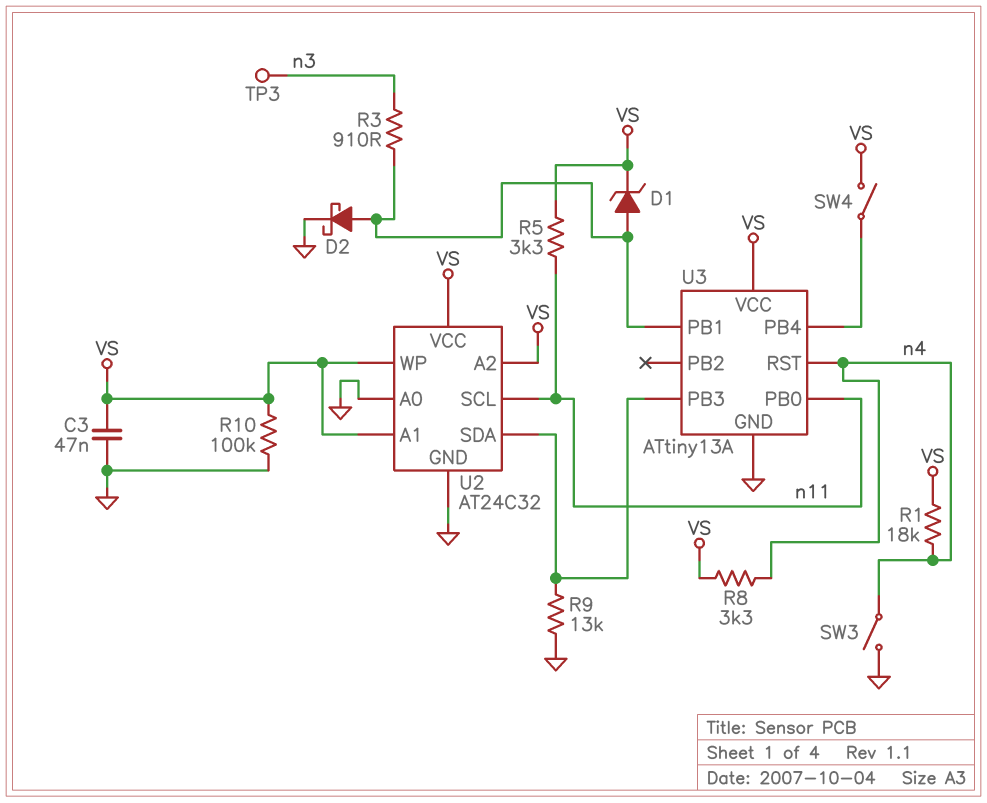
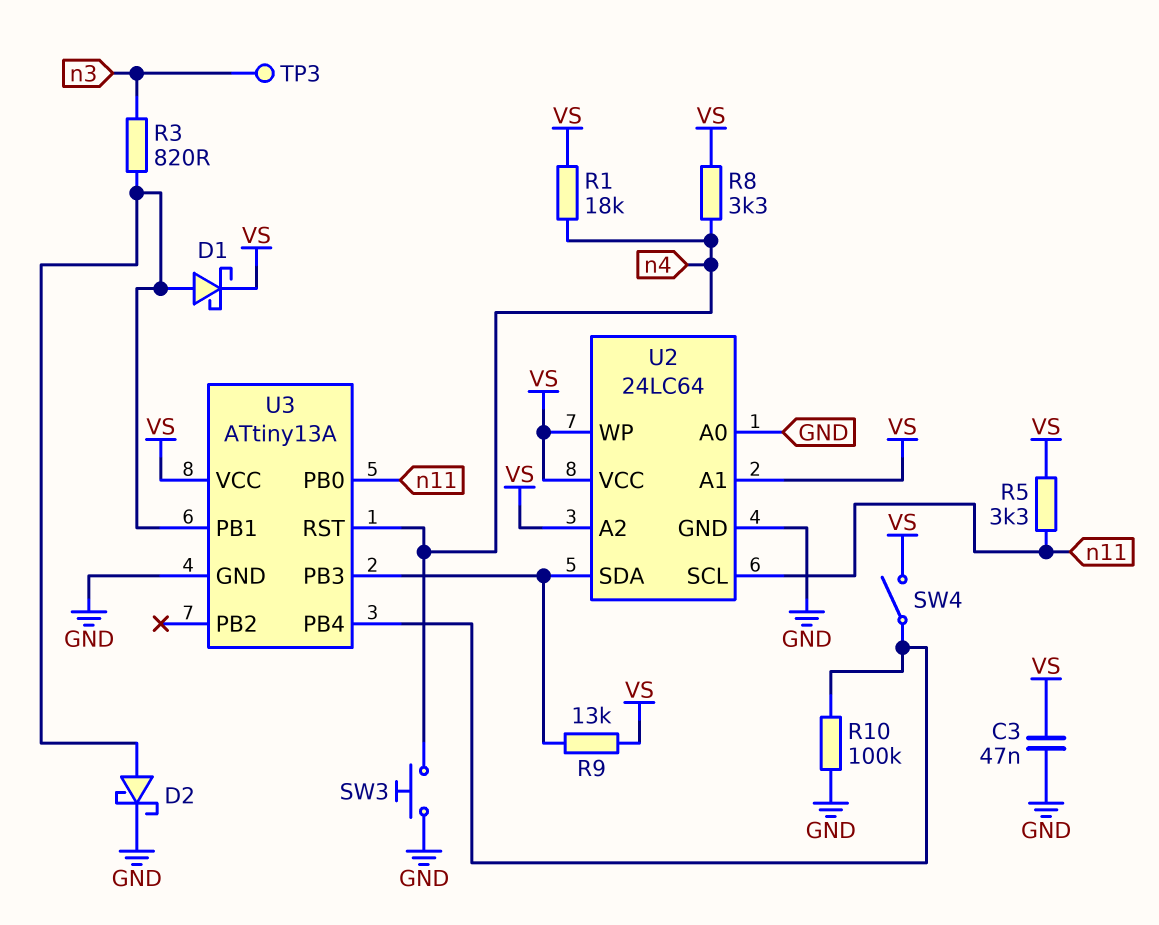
D1: zener (A U3/PB1, K VS) -> schottky (A U3/PB1, K VS)
R3: 910 (U3/PB1, n3) -> 820 (U3/PB1, n3)
R9: 13k (GND, U2/SDA) -> 13k (U2/SDA, VS)
R10: 100k (GND, VS) -> 100k (GND, U3/PB4)
SW3: switch (GND, n4) -> button (GND, n4)
U2: AT24C32 -> 24LC64

